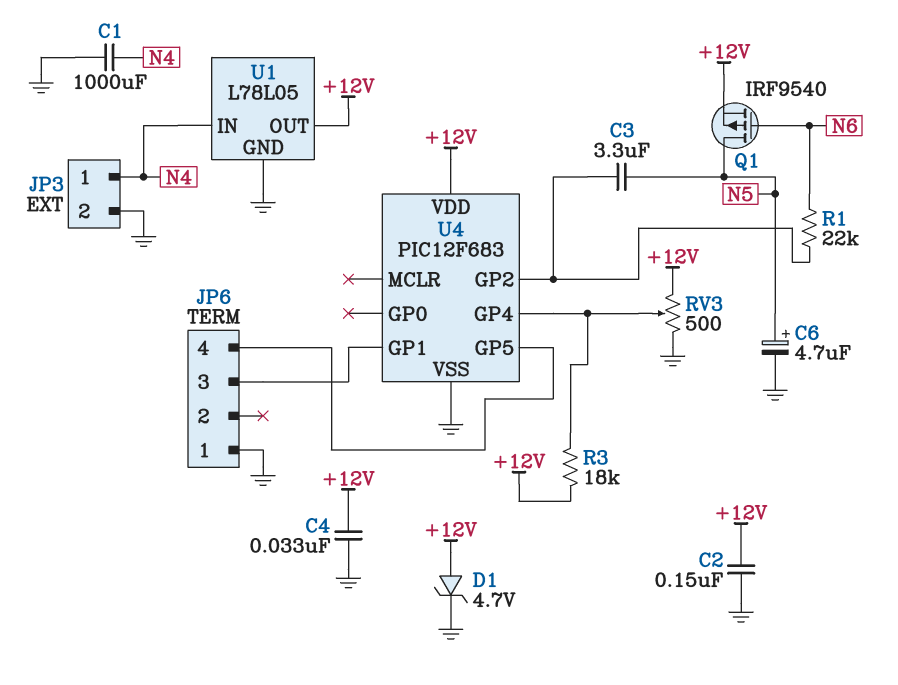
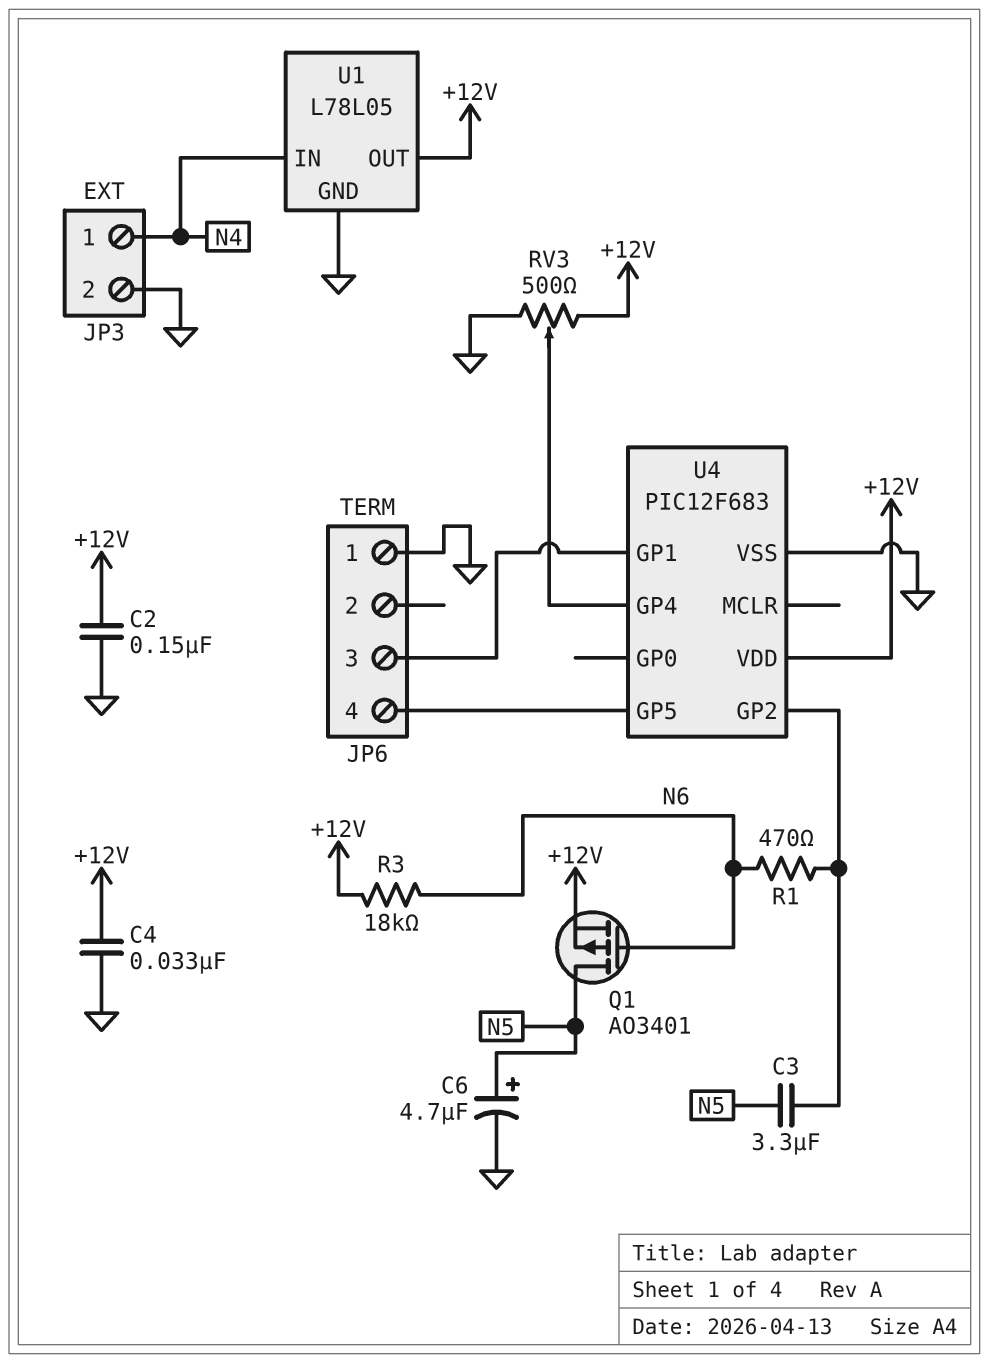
C1: 1000uF (GND, N4) -> none
D1: zener 4.7V (A +12V, K GND) -> none
Q1: PMOS IRF9540 (G N6, D N5, S +12V) -> PMOS AO3401 (G N6, D N5, S +12V)
R1: 22k (N6, U4/GP2) -> 470 (N6, U4/GP2)
R3: 18k (+12V, U4/GP4) -> 18k (+12V, N6)

